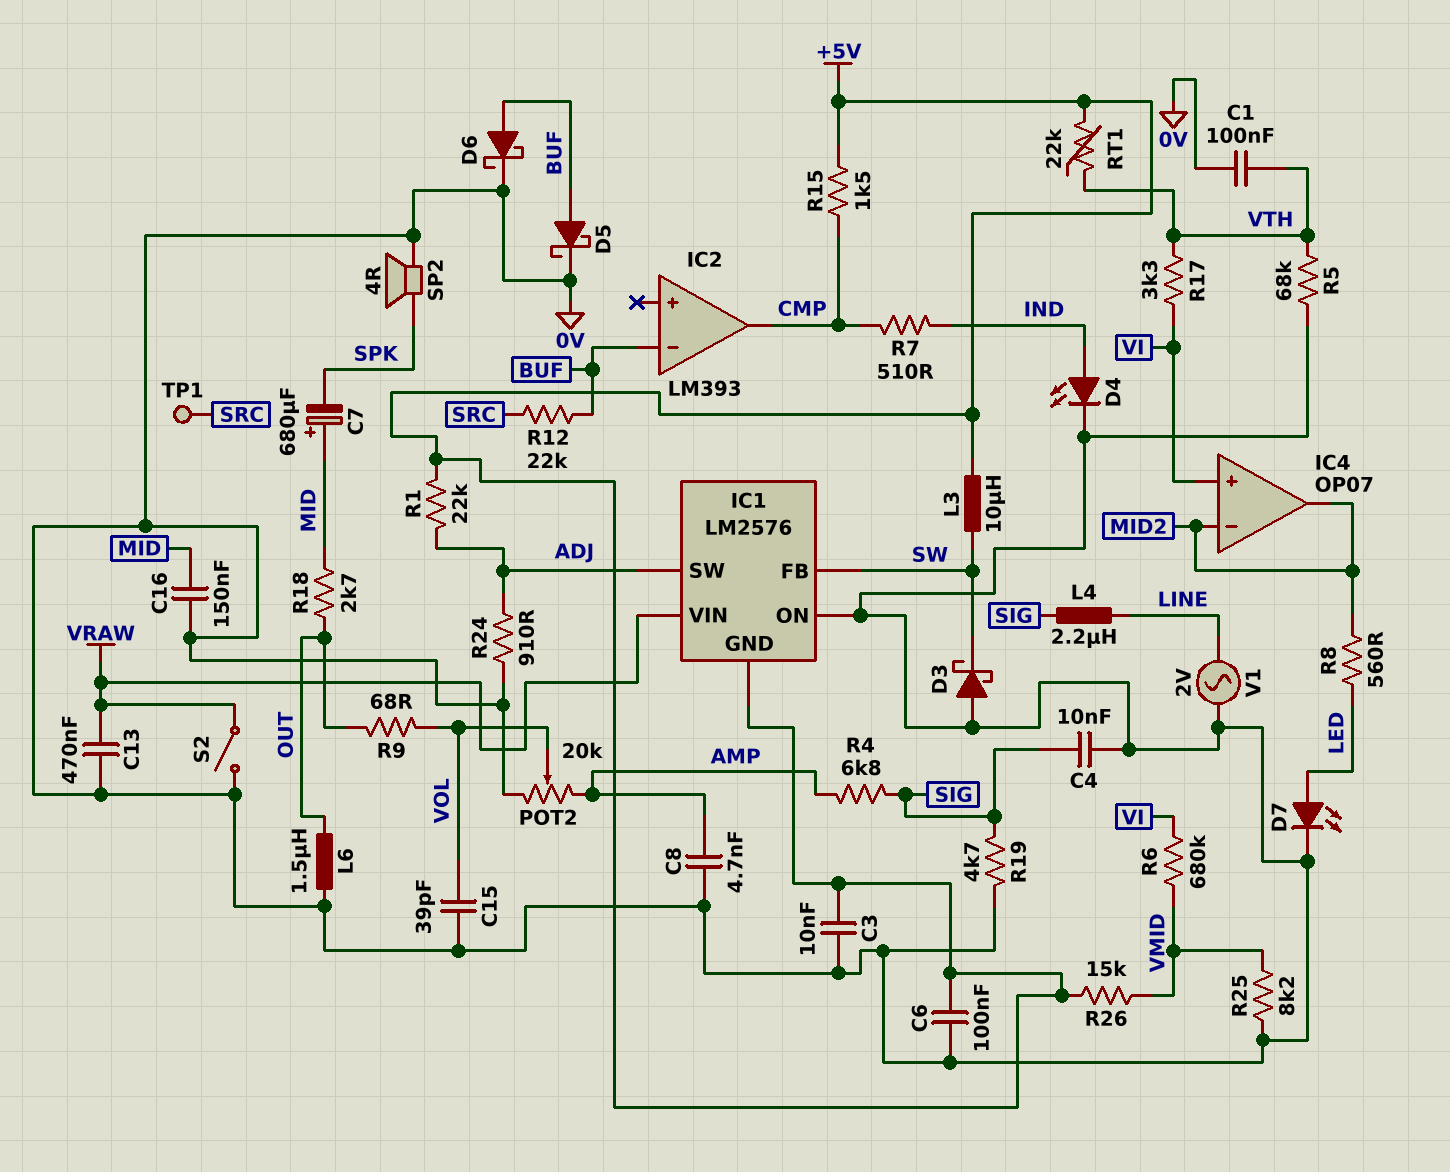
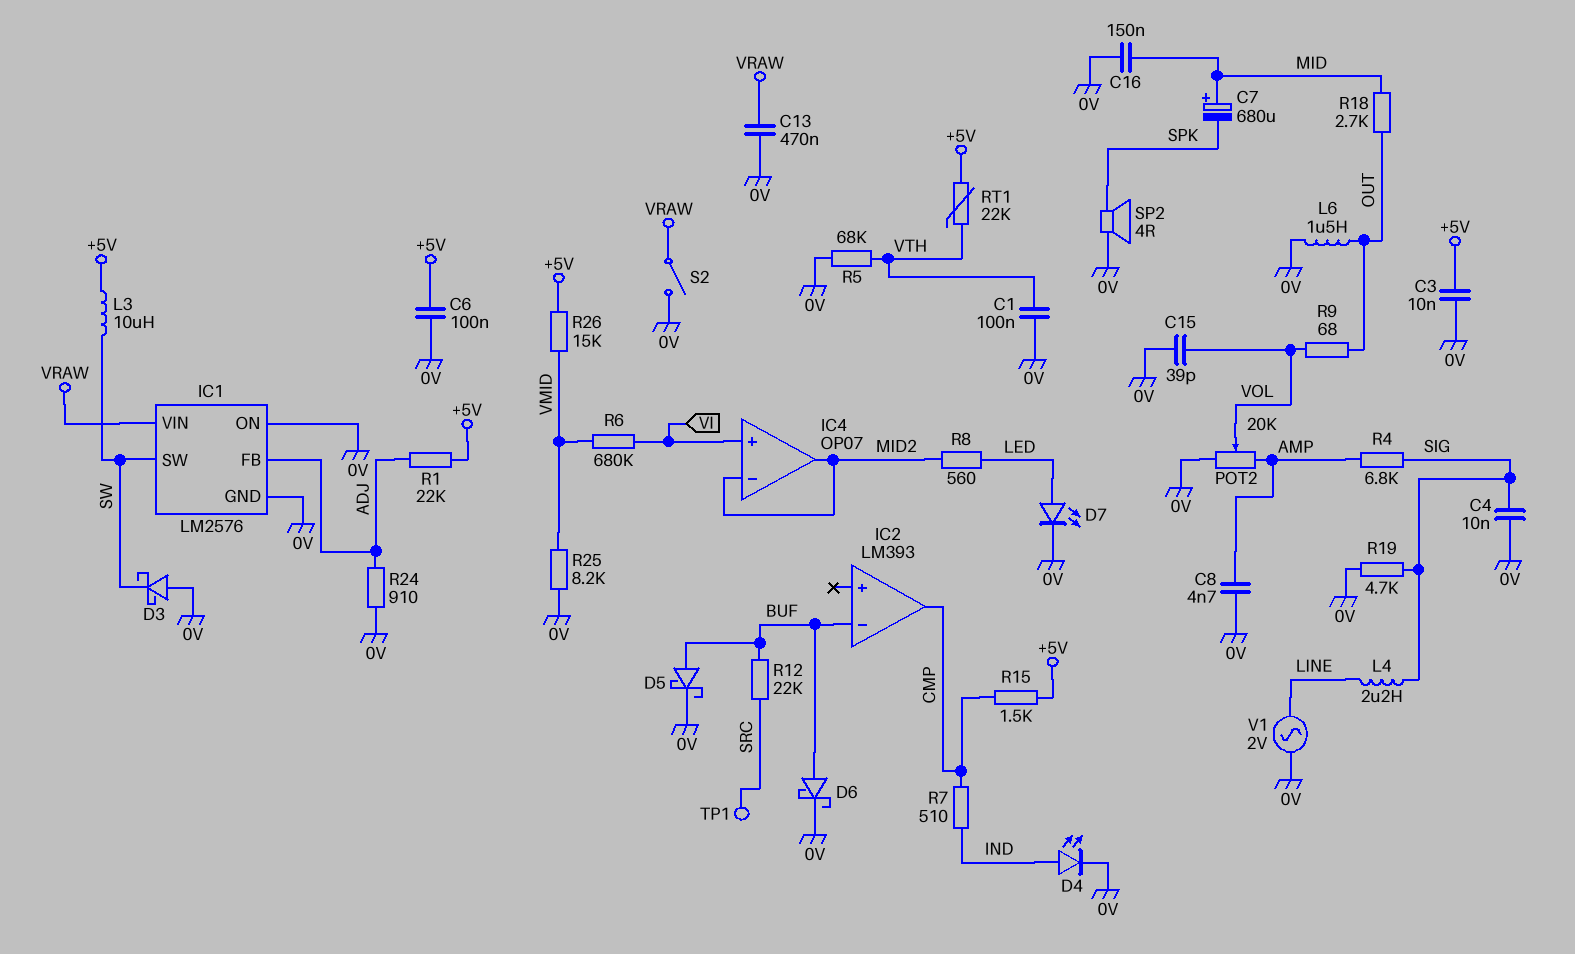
IC1 pin FB: SW -> ADJ
IC1 pin GND: +5V -> 0V
IC1 pin SW: ADJ -> SW
R17: 3.3k (VI, VTH) -> none

